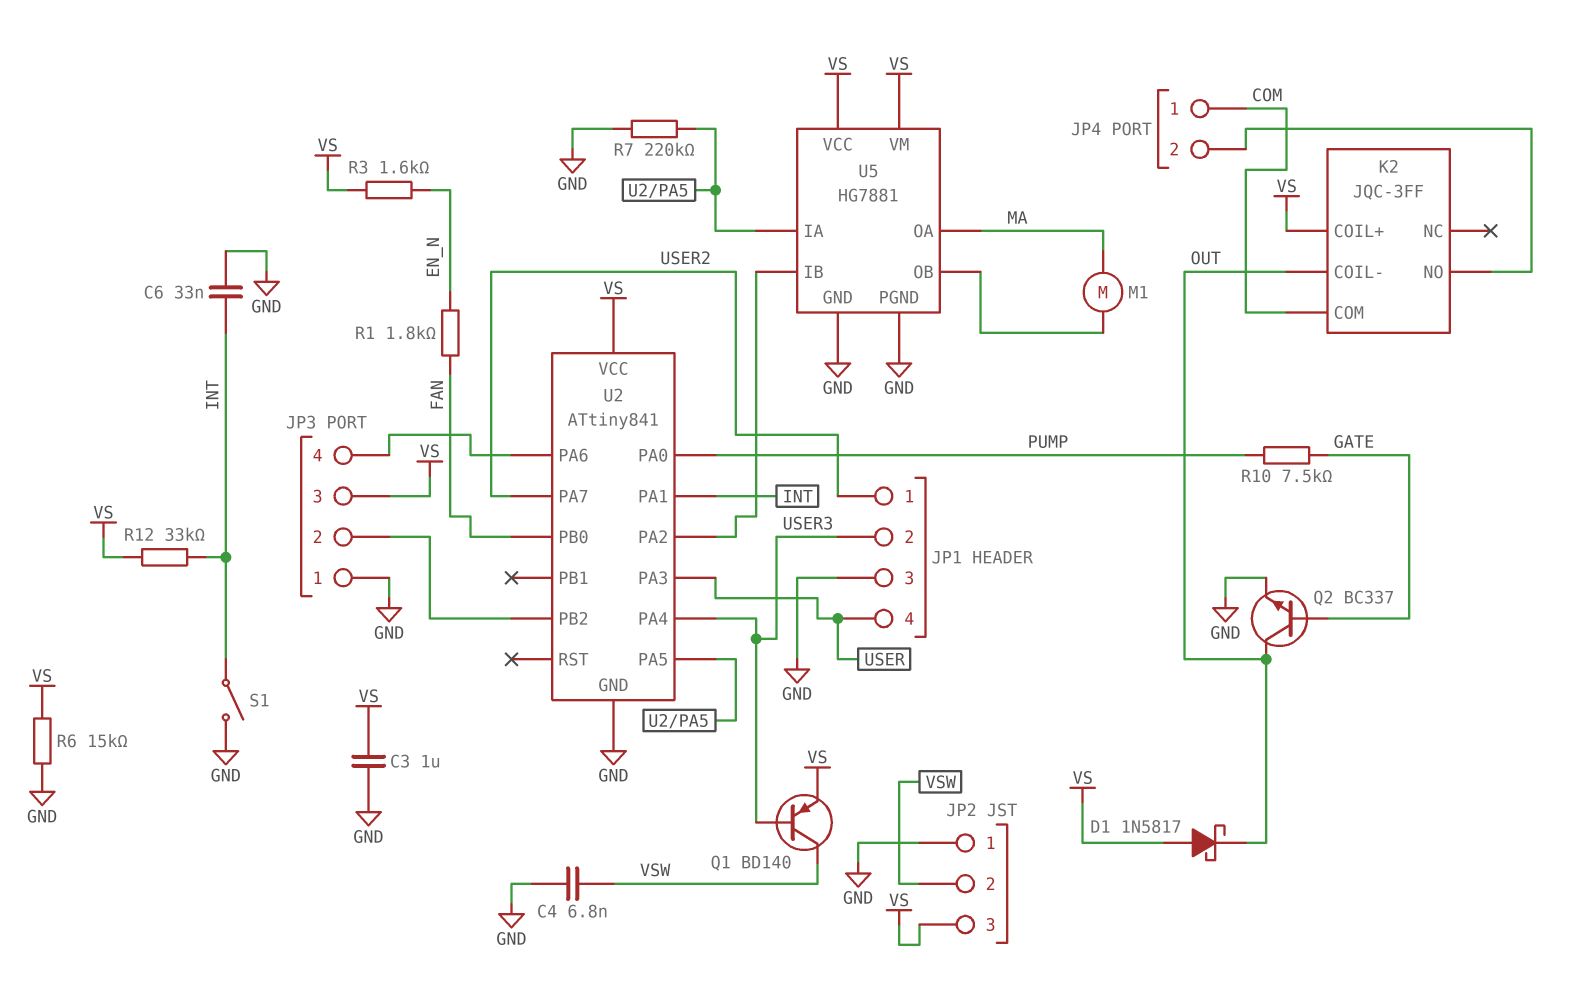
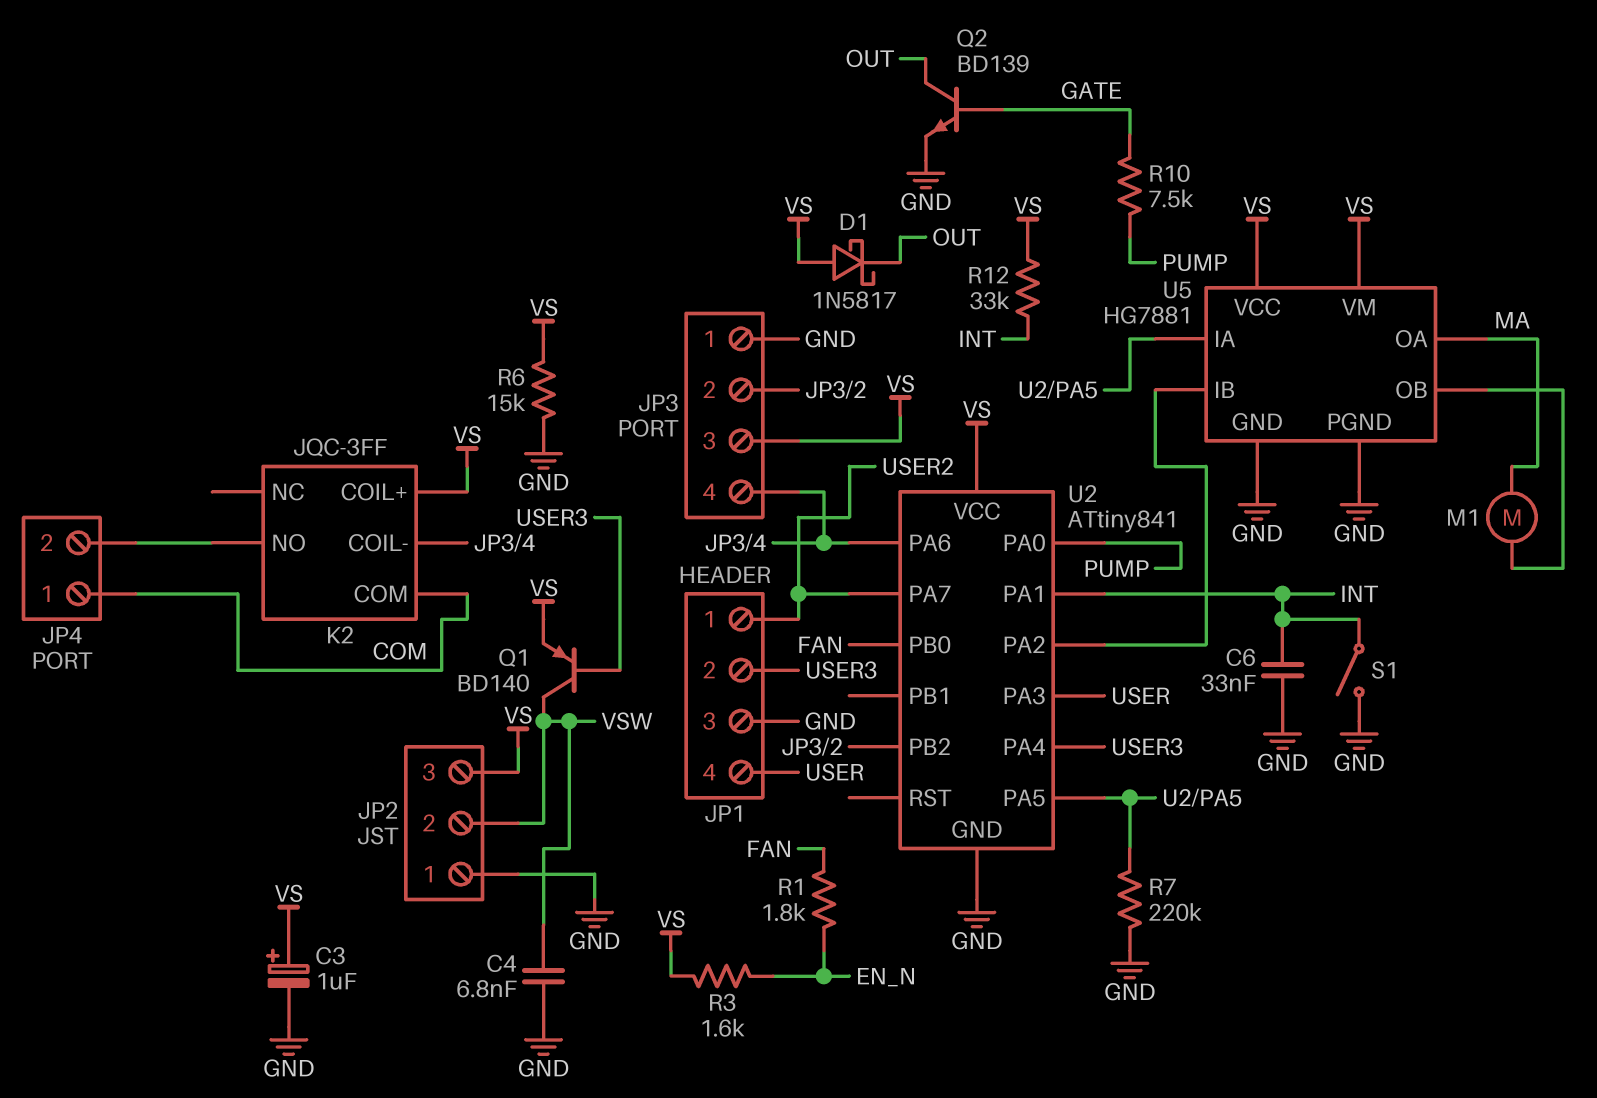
C3: 1uF (GND, VS) -> 1uF (plus VS, minus GND)
K2 pin COIL-: OUT -> JP3/4
Q2: NPN BC337 (B GATE, C OUT, E GND) -> NPN BD139 (B GATE, C OUT, E GND)

